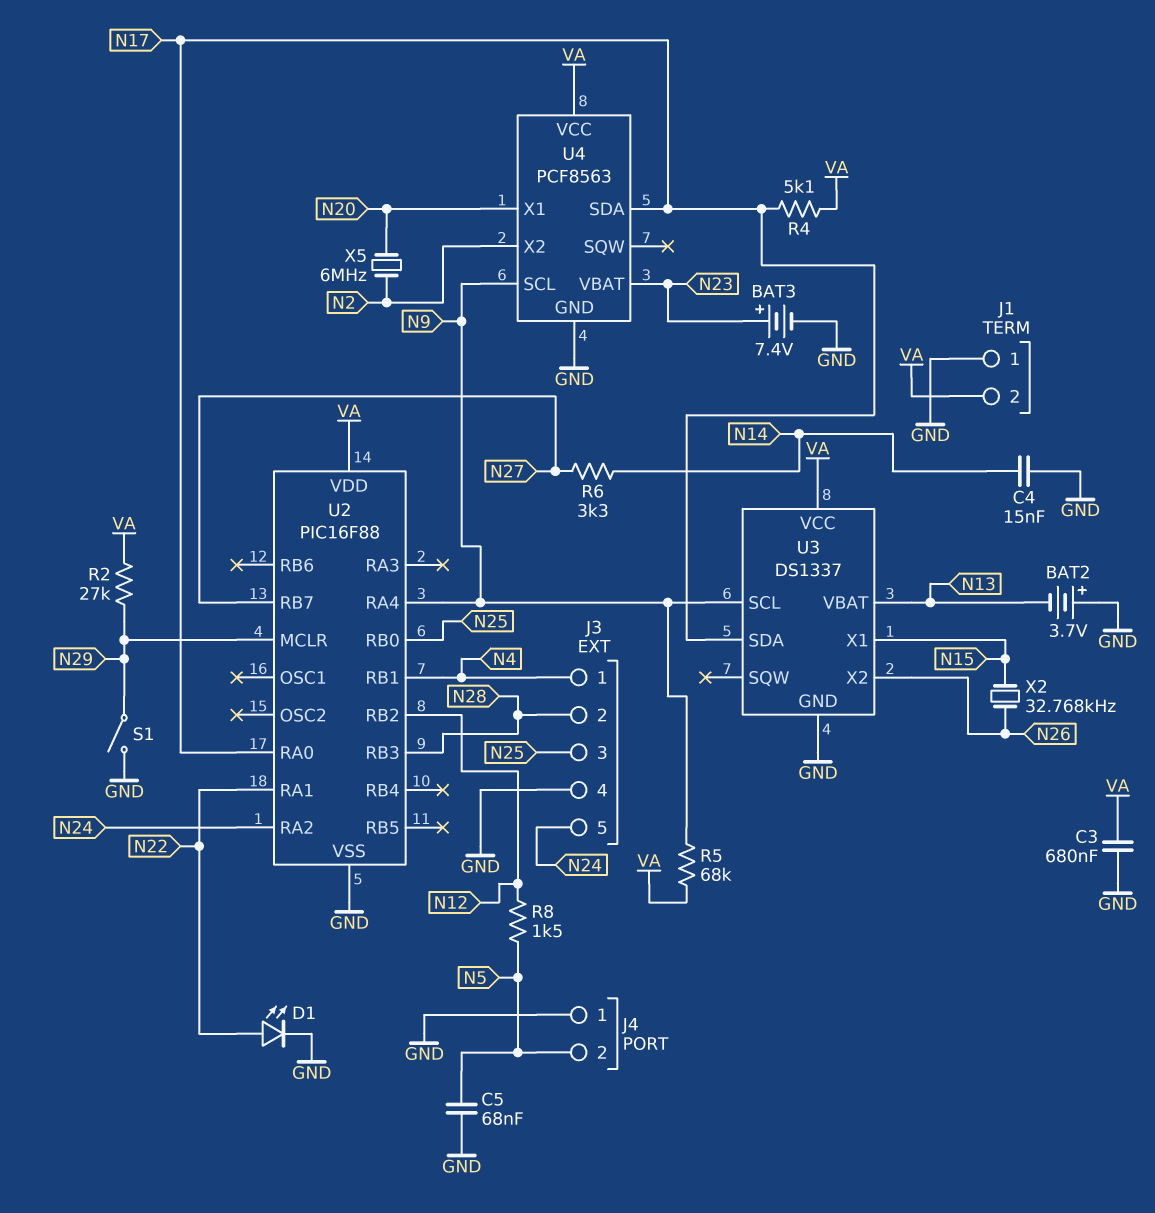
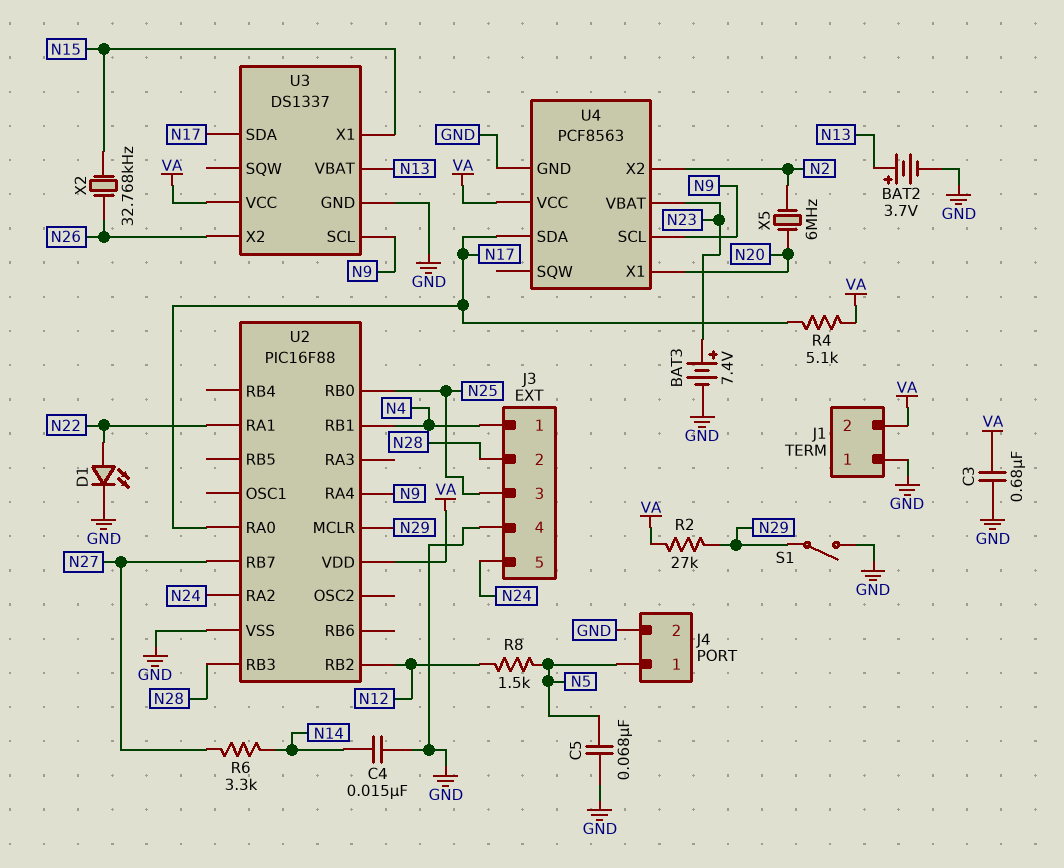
BAT2: 3.7V (plus GND, minus N13) -> 3.7V (plus N13, minus GND)
J4 pin 1: GND -> N5
J4 pin 2: N5 -> GND
R5: 68k (N9, VA) -> none

